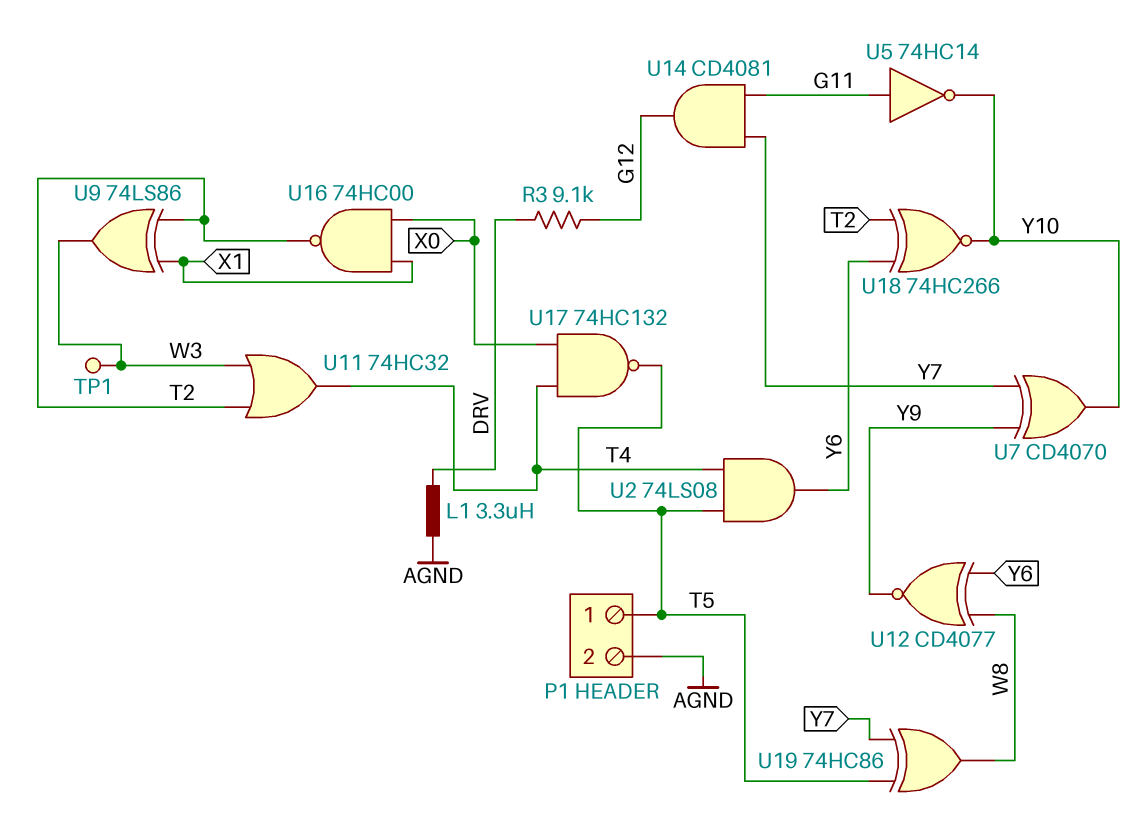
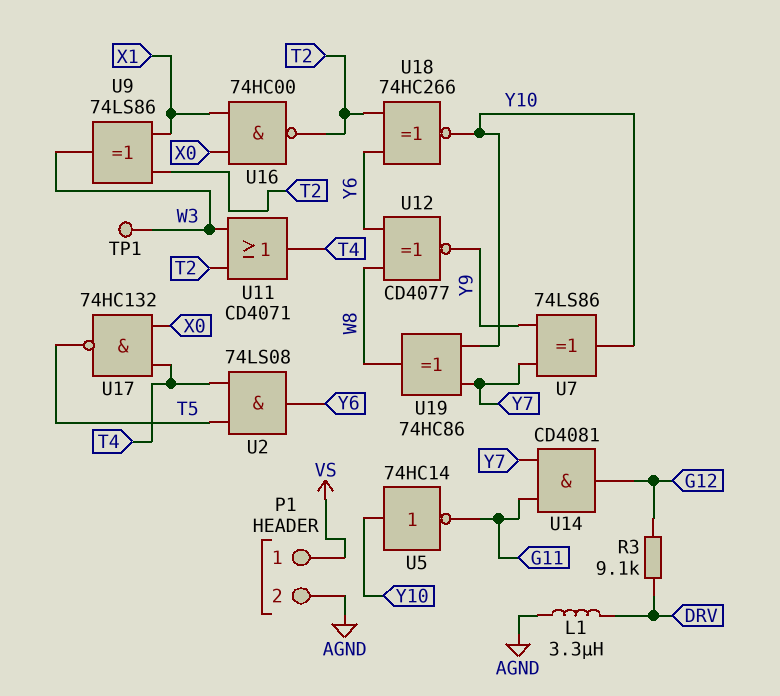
P1 pin 1: T5 -> VS
U5: NOT 74HC14 (in G11, out Y10) -> NOT 74HC14 (in Y10, out G11)
U7: XOR CD4070 (in Y7, in Y9, out Y10) -> XOR 74LS86 (in Y7, in Y9, out Y10)
U11: OR 74HC32 (in T2, in W3, out T4) -> OR CD4071 (in T2, in W3, out T4)
U19: XOR 74HC86 (in T5, in Y7, out W8) -> XOR 74HC86 (in Y7, in Y10, out W8)

